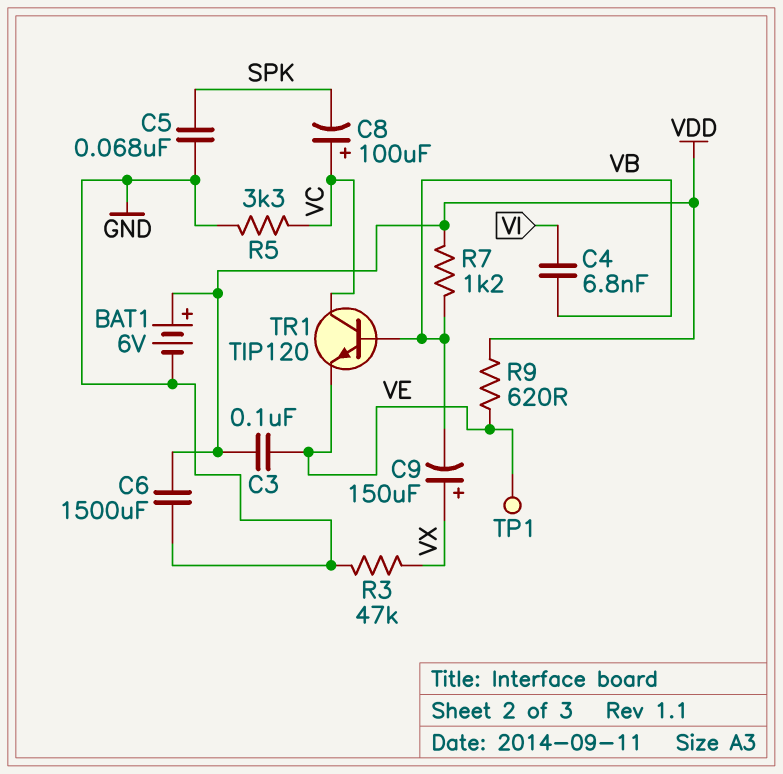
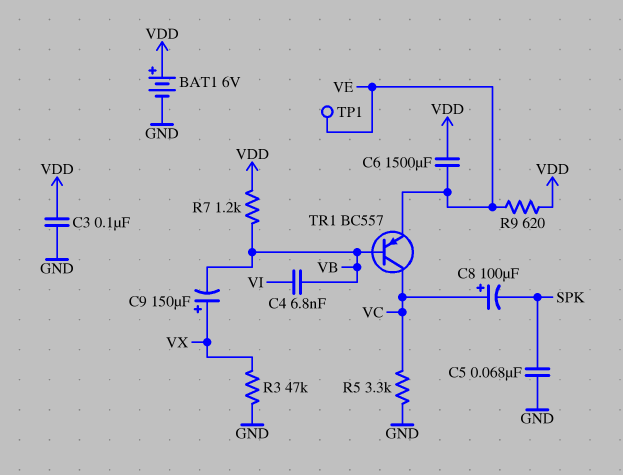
C3: 100nF (VDD, VE) -> 100nF (GND, VDD)
C6: 1500uF (GND, VDD) -> 1500uF (VDD, VE)
TR1: NPN TIP120 (B VB, C VC, E VE) -> PNP BC557 (B VB, C VC, E VE)

